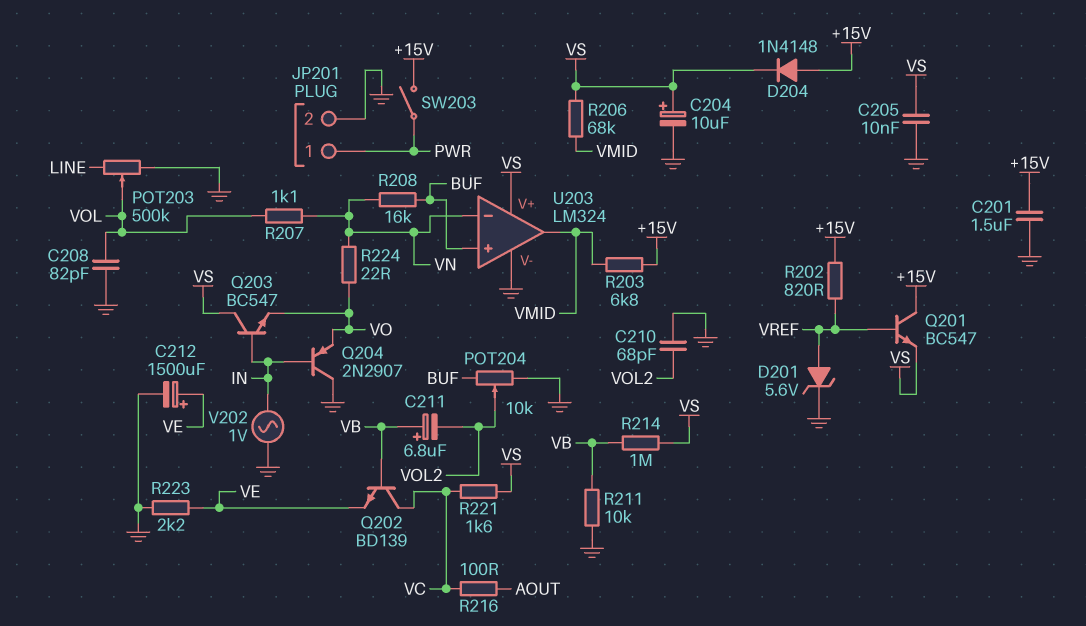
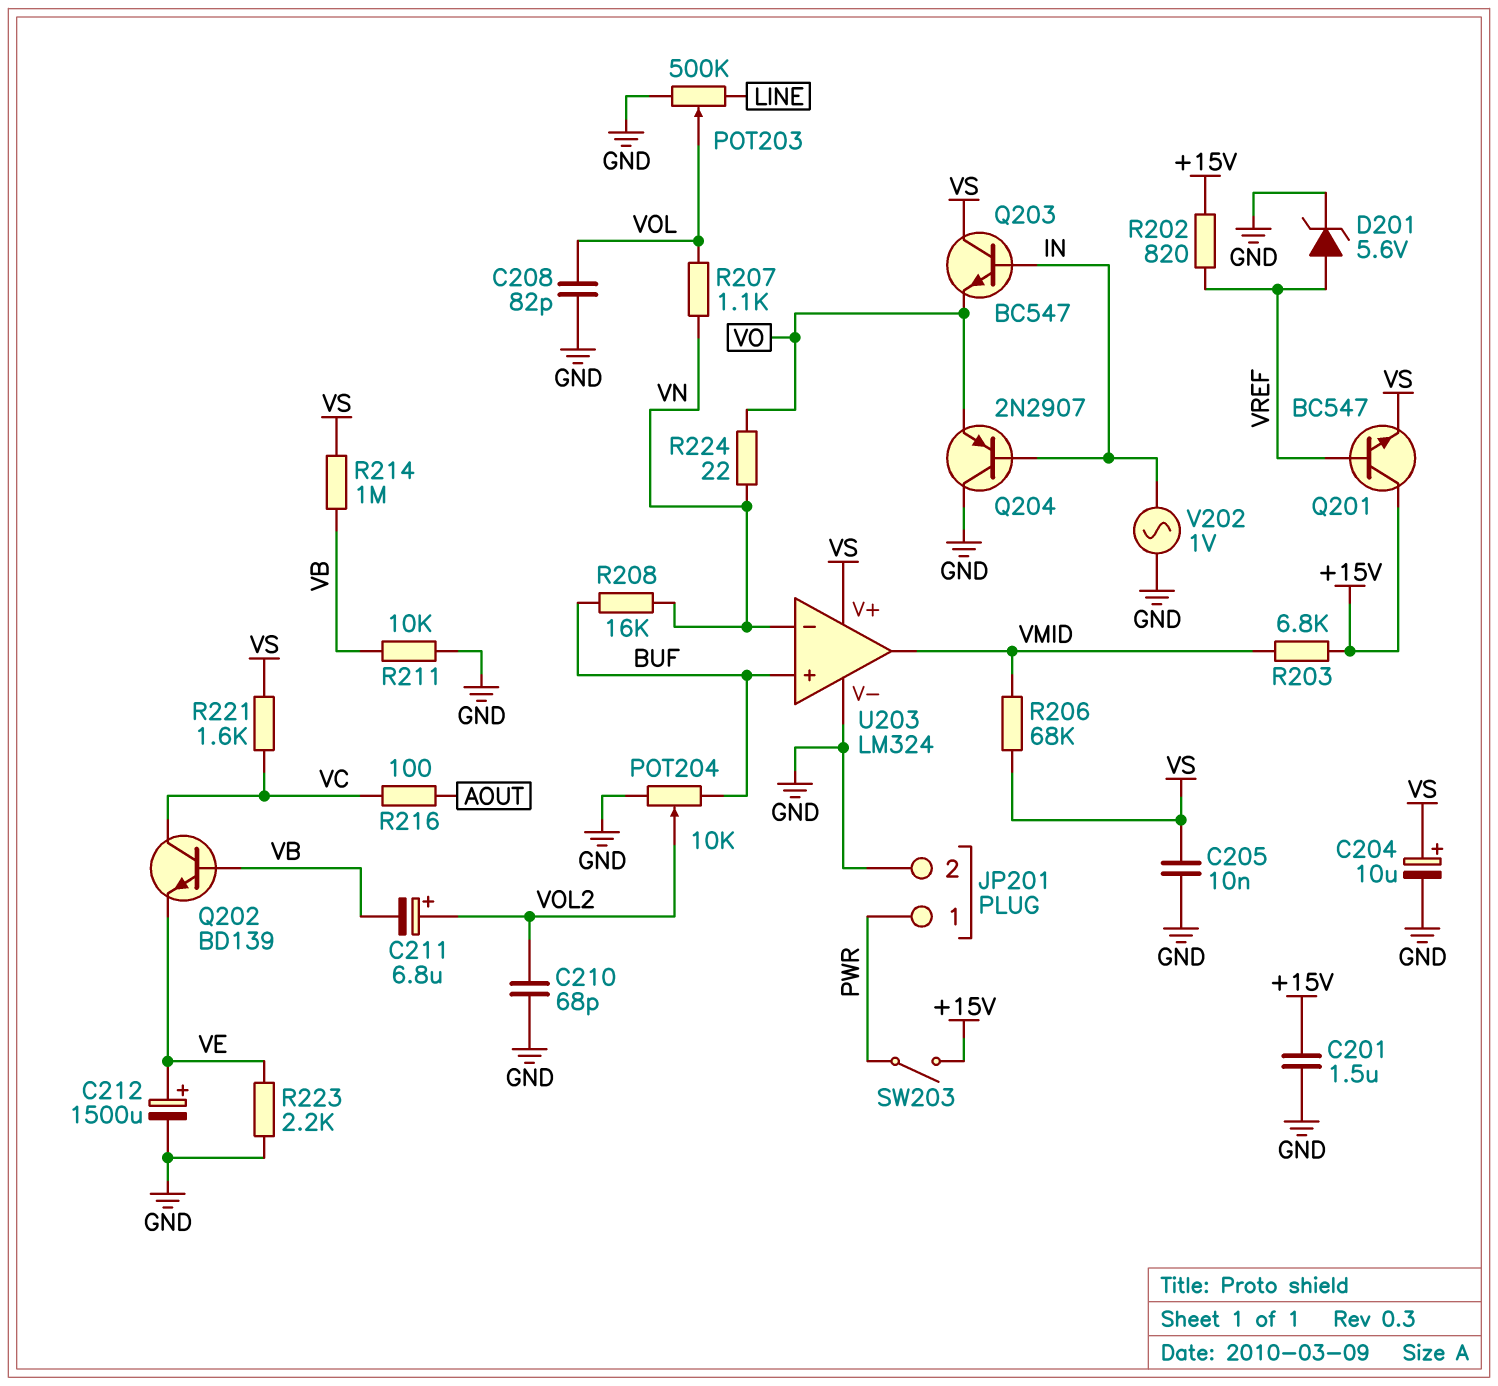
C211: 6.8uF (plus VB, minus VOL2) -> 6.8uF (plus VOL2, minus VB)
D204: diode 1N4148 (A +15V, K VS) -> none

